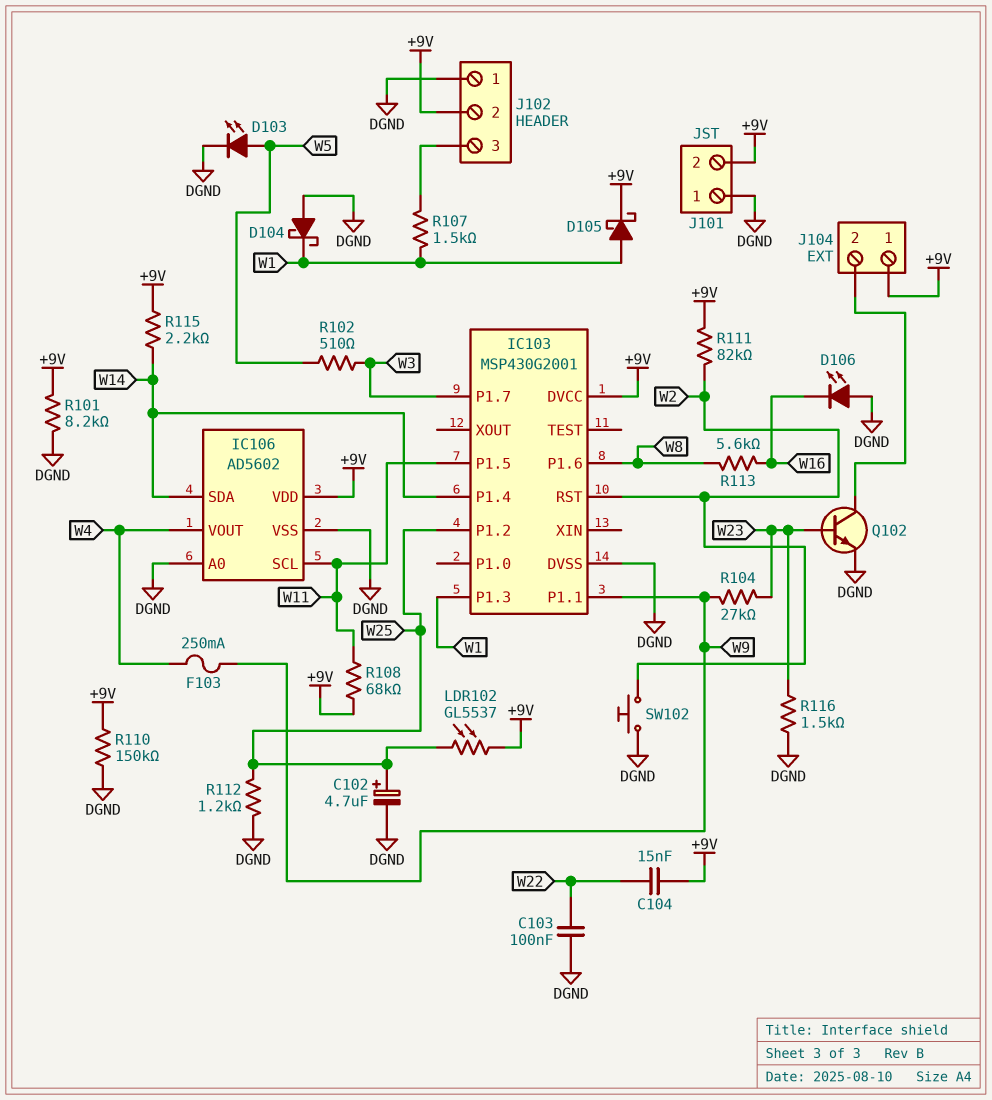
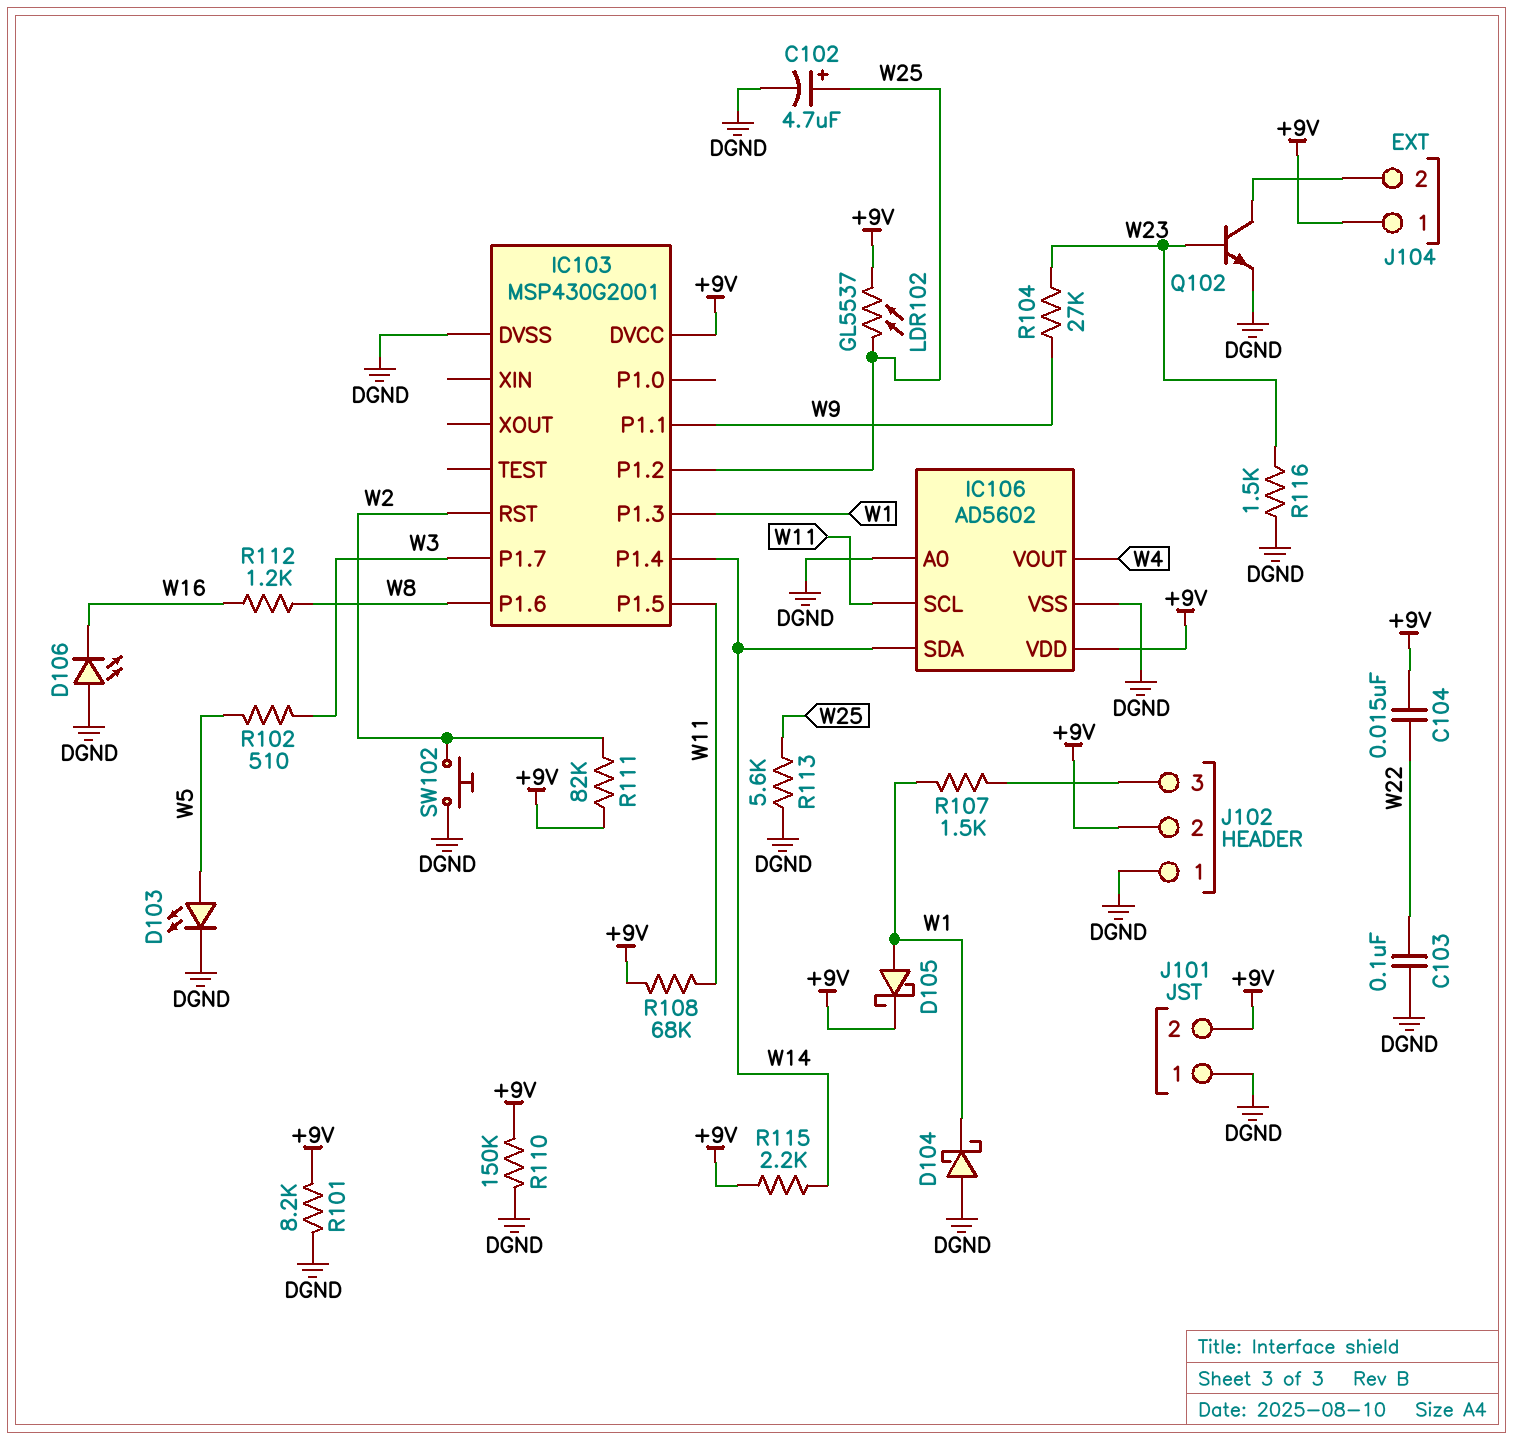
F103: 250mA (W4, W9) -> none
R112: 1.2k (DGND, W25) -> 1.2k (W8, W16)
R113: 5.6k (W8, W16) -> 5.6k (DGND, W25)

